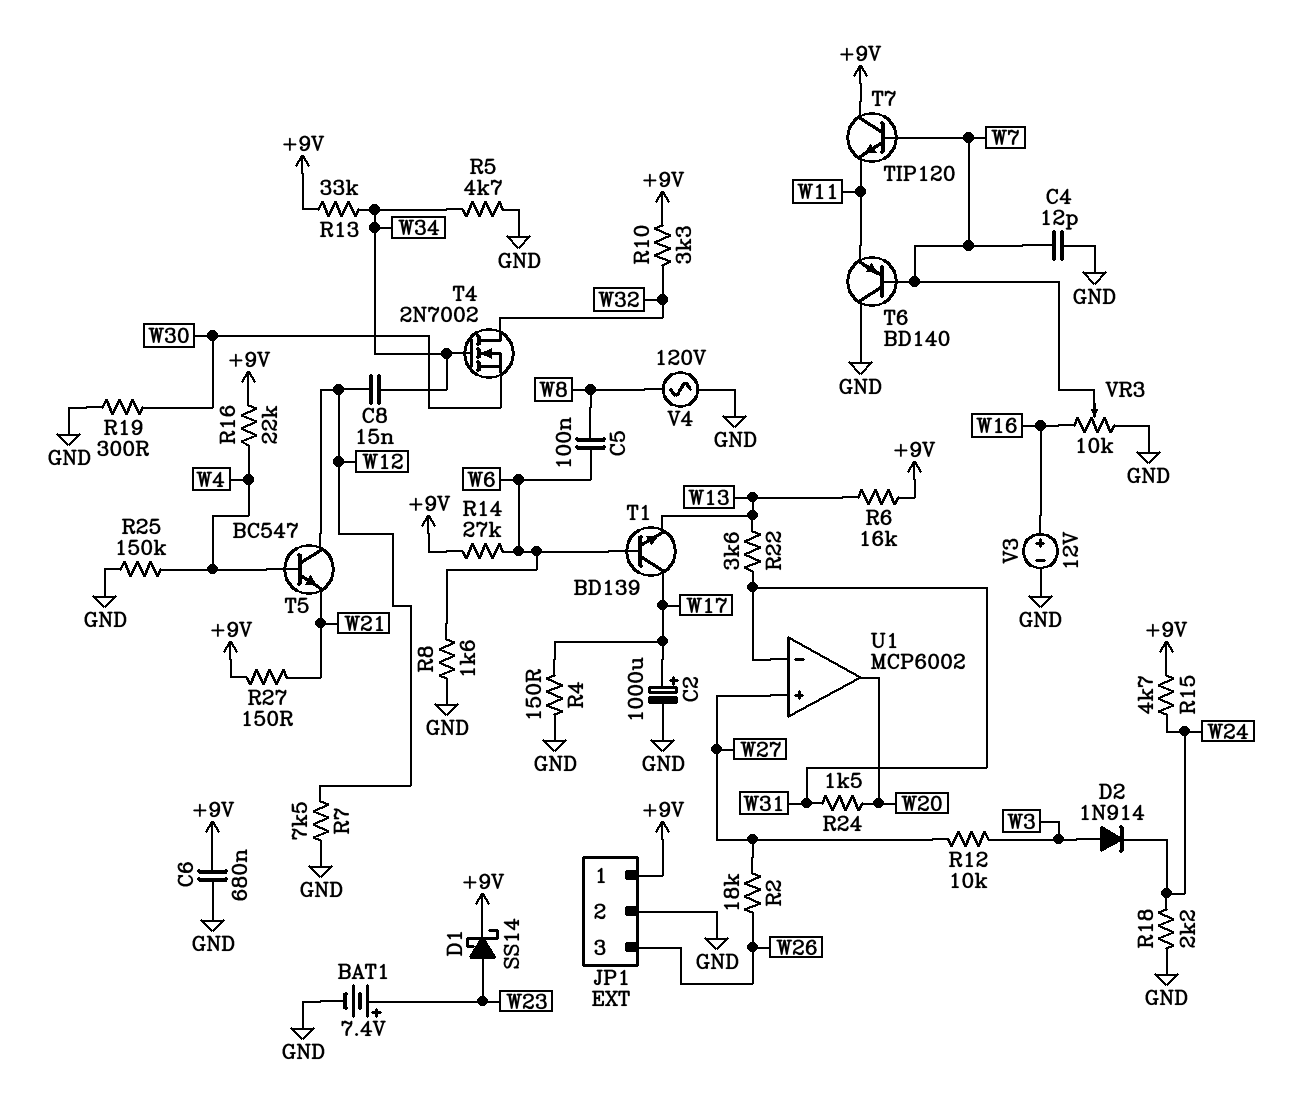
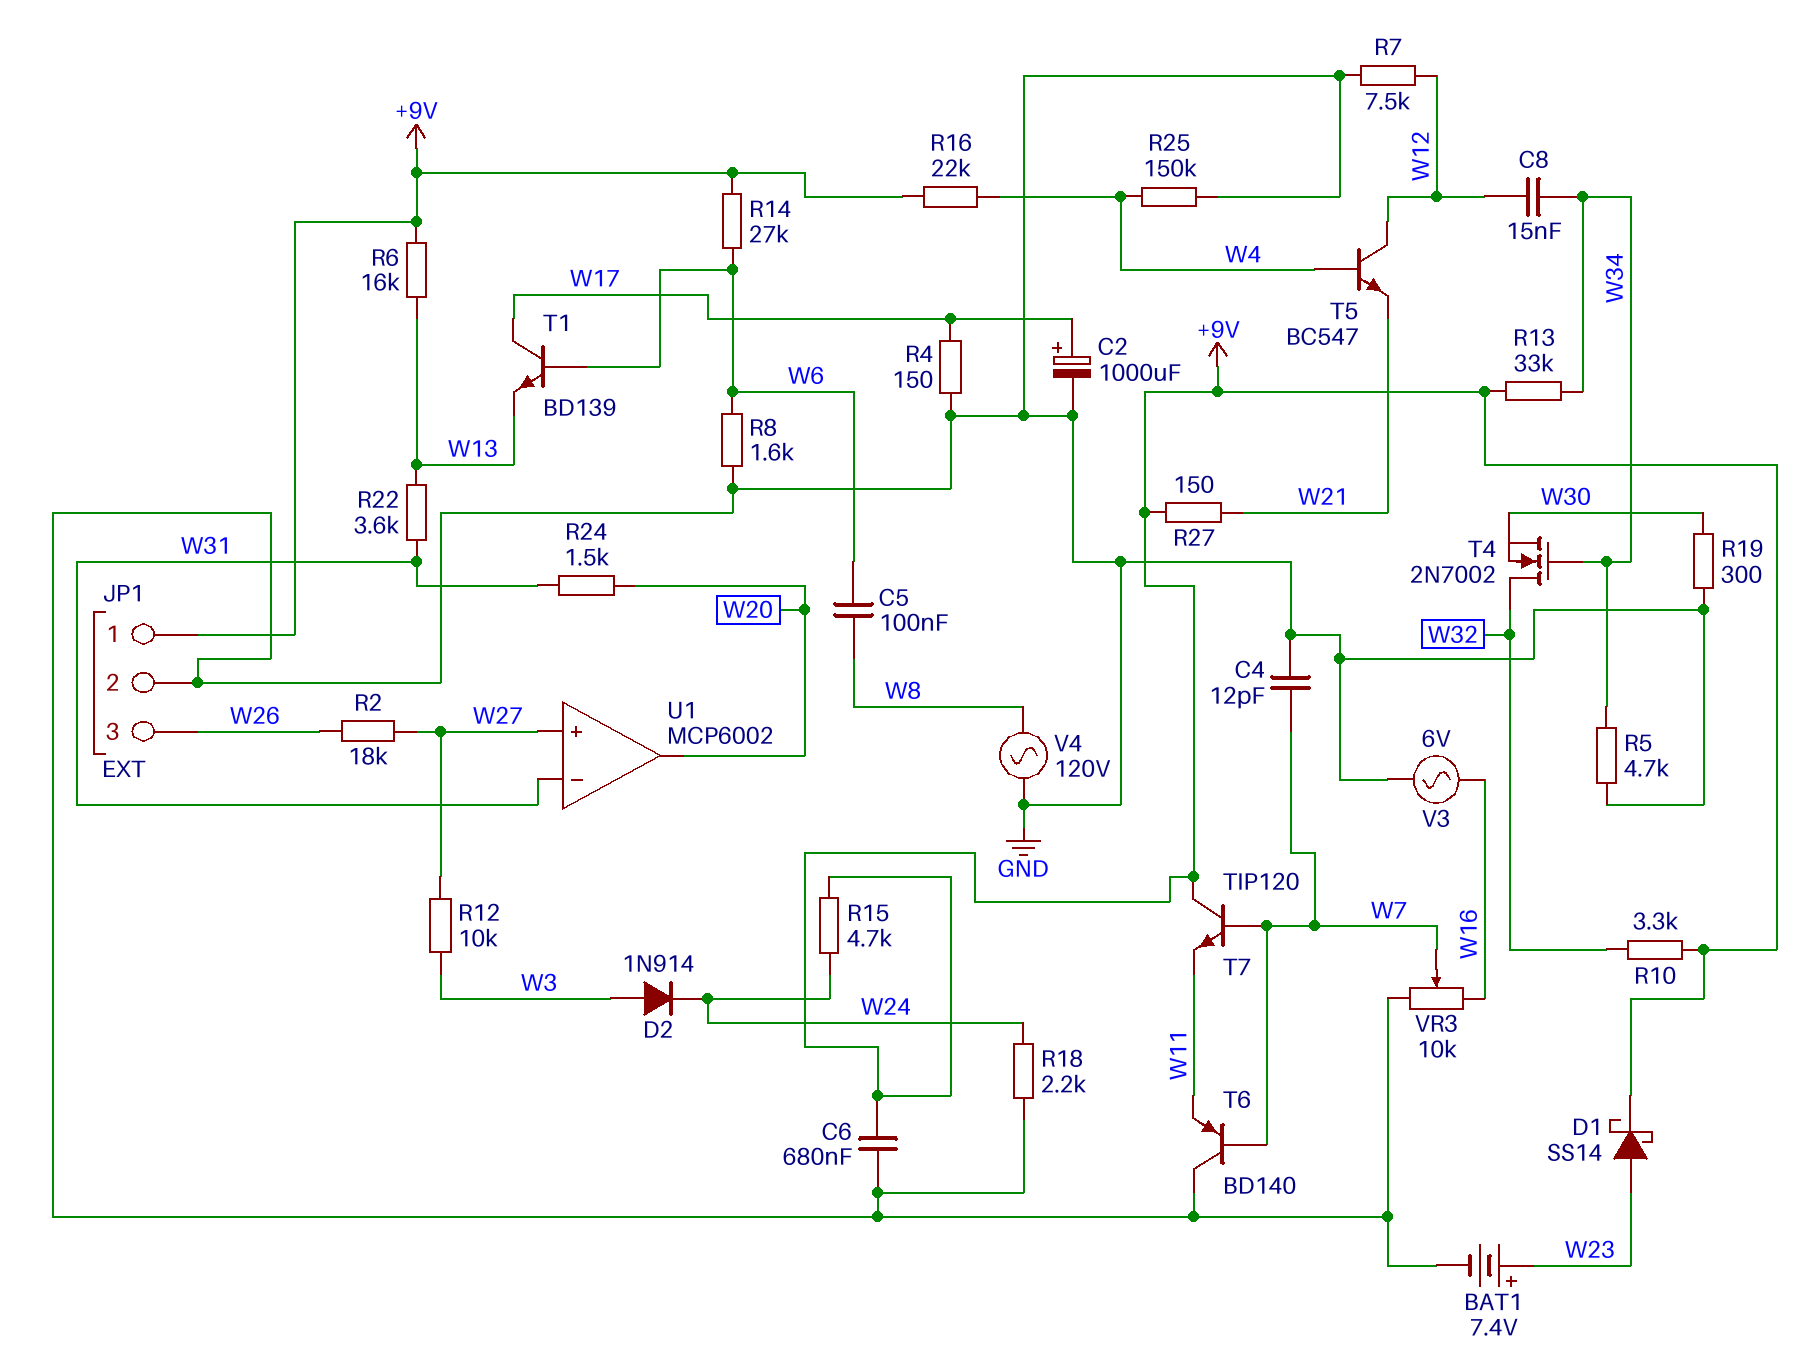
V3: 12V (plus W16, minus GND) -> AC 6V (GND, W16)

